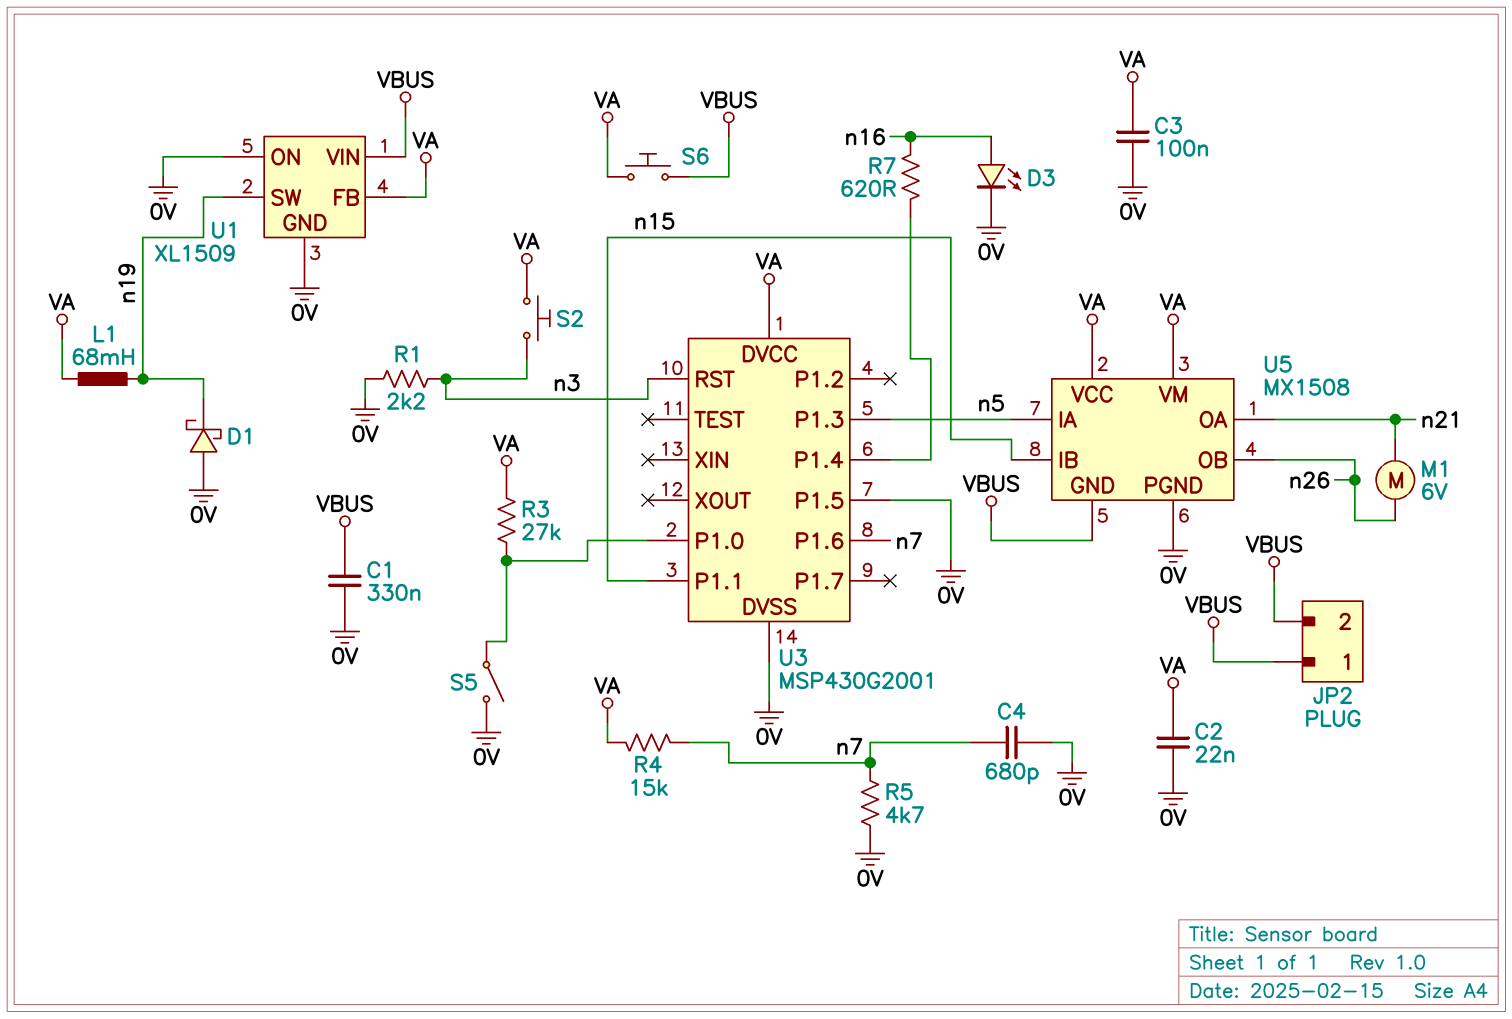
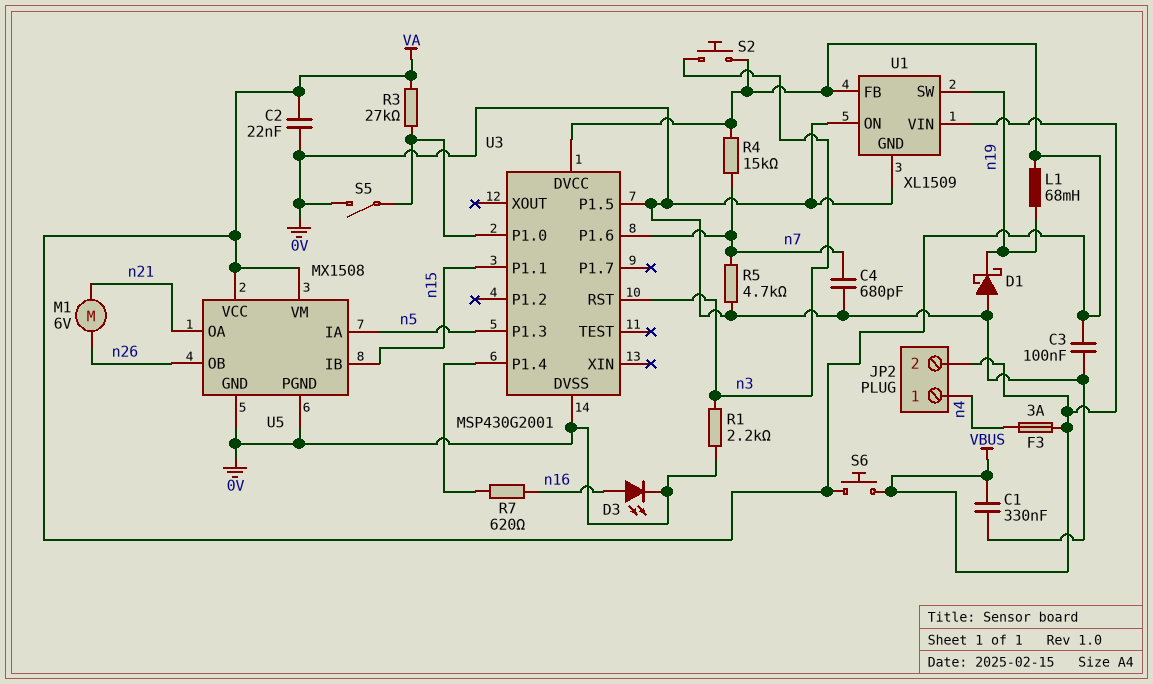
F3: none -> 3A (VBUS, n4)
JP2 pin 1: VBUS -> n4
U5 pin GND: VBUS -> 0V

